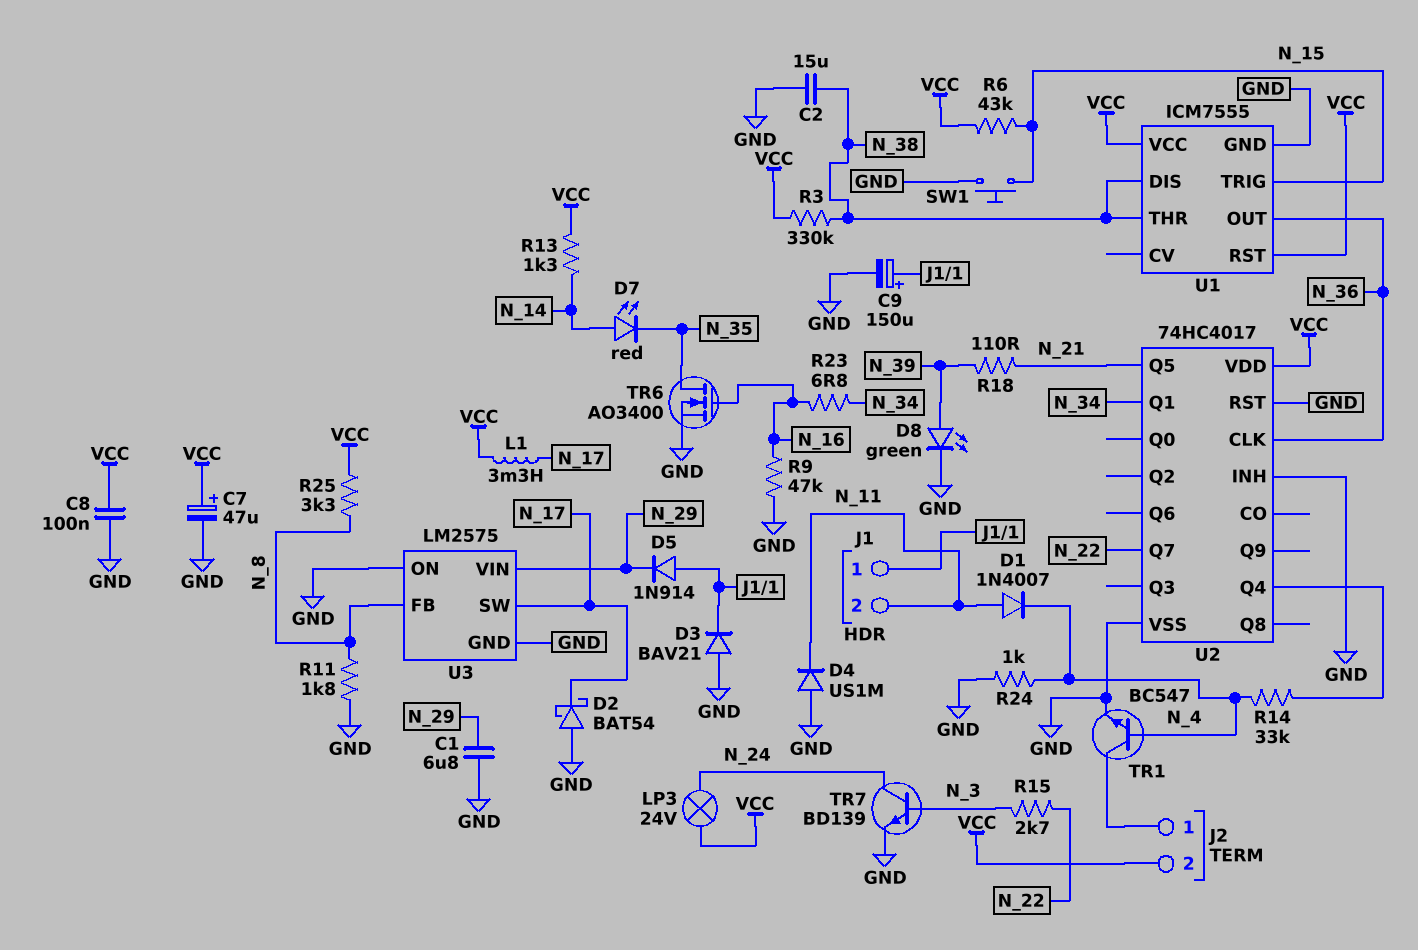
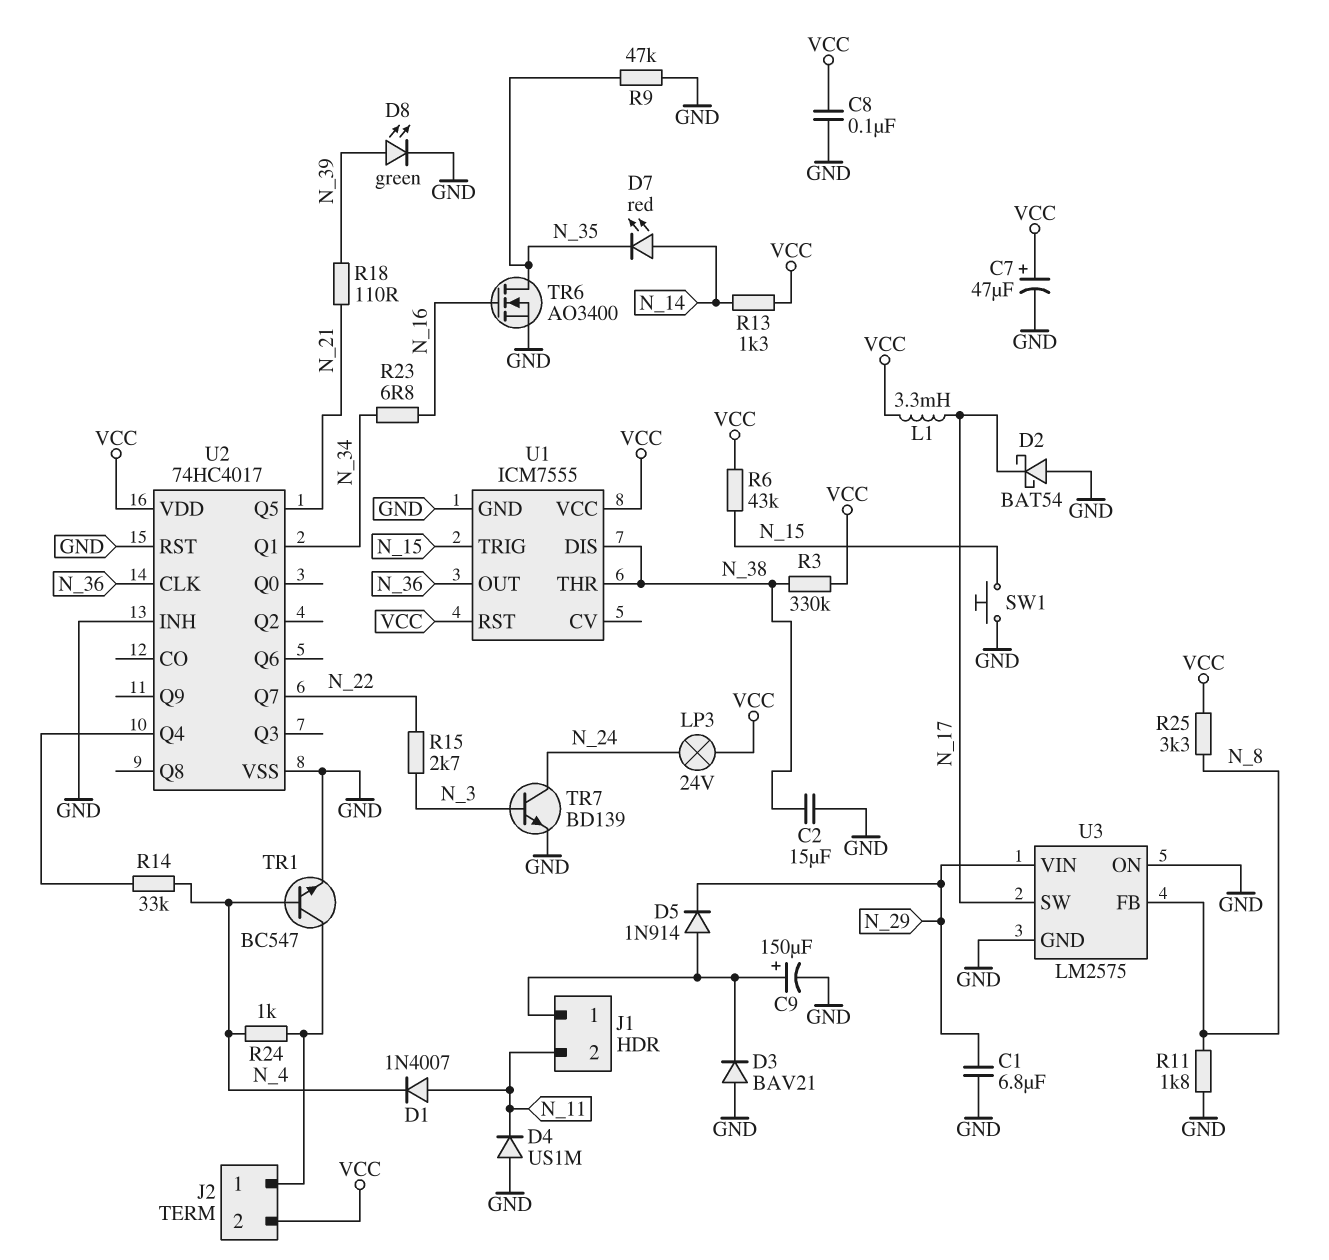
R9: 47k (GND, N_16) -> 47k (GND, N_35)
R24: 1k (GND, N_4) -> 1k (J2/1, N_4)

